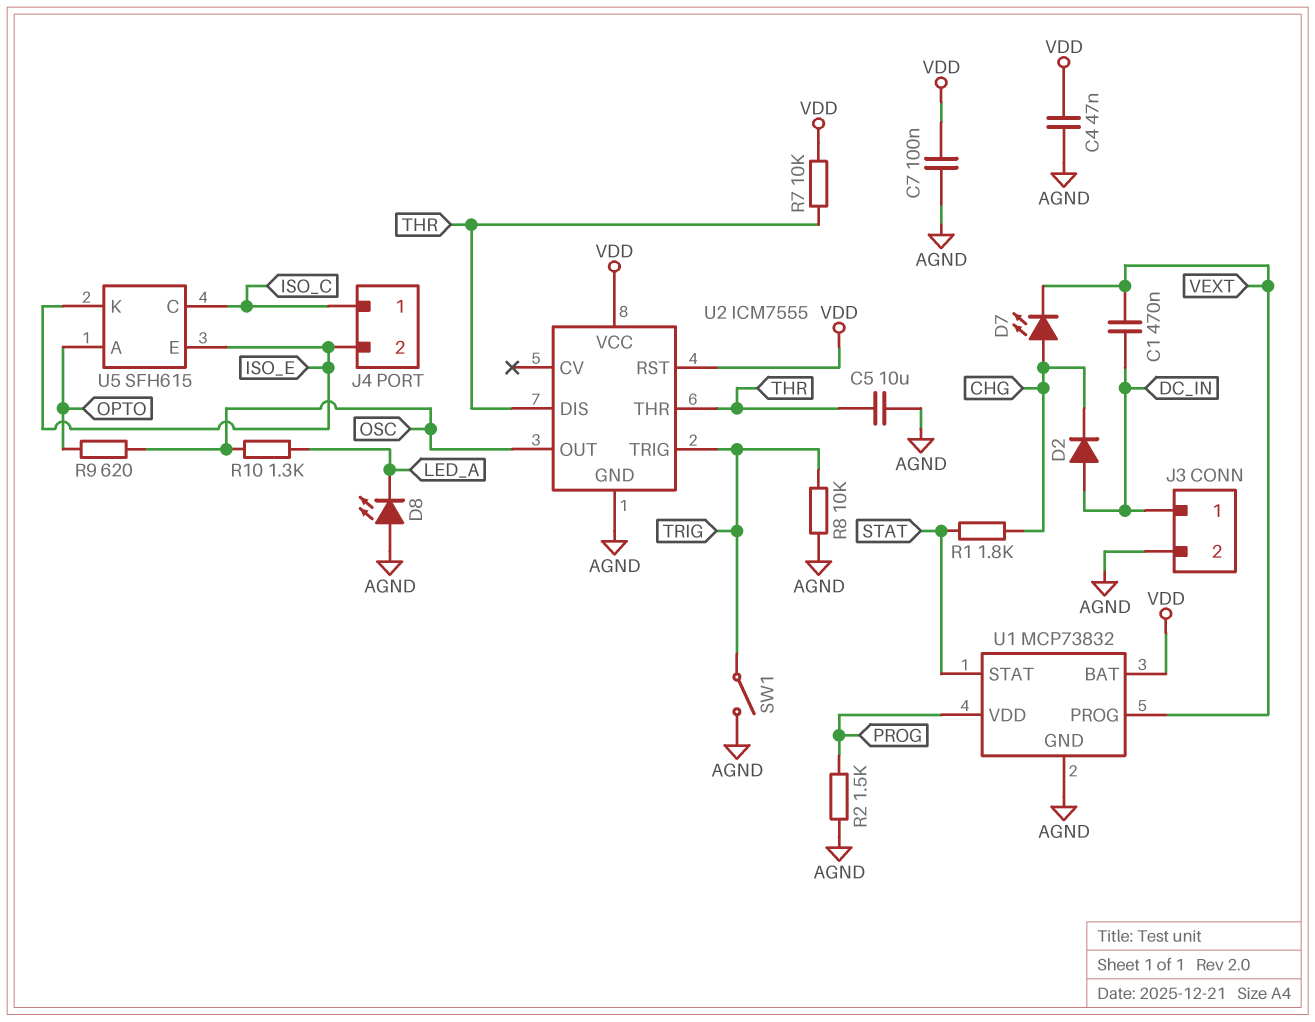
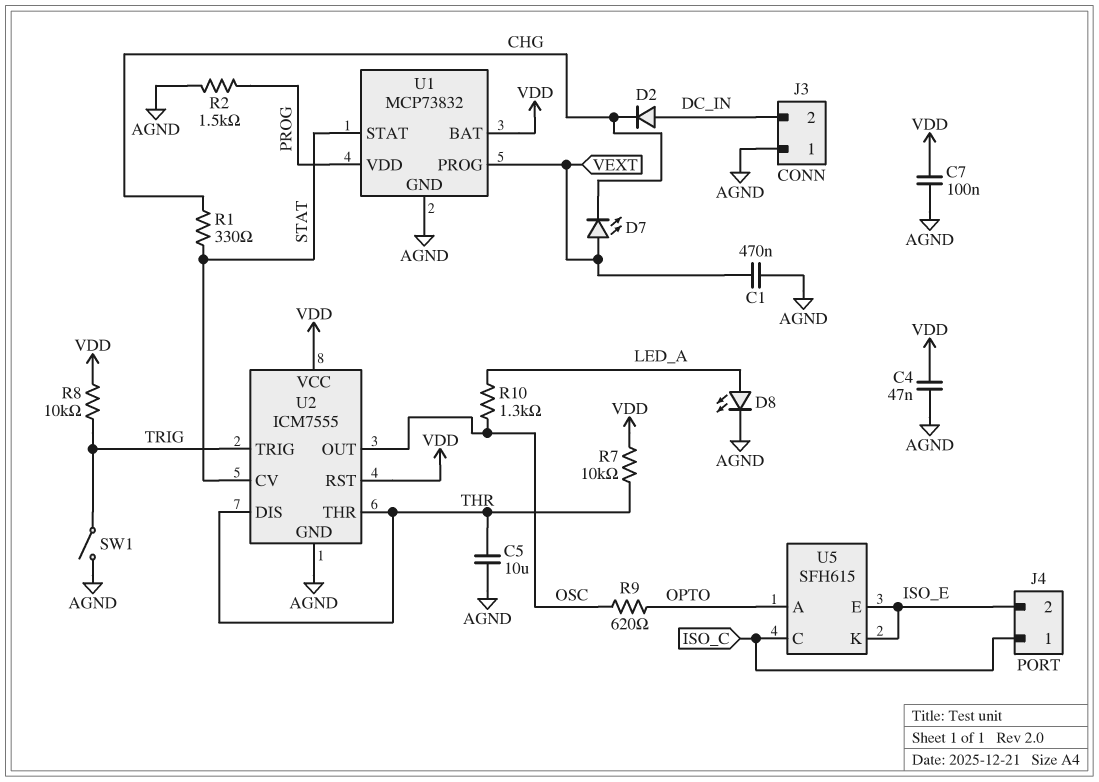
C1: 470nF (DC_IN, VEXT) -> 470nF (AGND, VEXT)
D7: LED (A CHG, K VEXT) -> LED (A VEXT, K CHG)
D8: LED (A AGND, K LED_A) -> LED (A LED_A, K AGND)
J3 pin 1: DC_IN -> AGND
J3 pin 2: AGND -> DC_IN
R1: 1.8k (CHG, STAT) -> 330 (CHG, STAT)
R8: 10k (AGND, TRIG) -> 10k (TRIG, VDD)
U2 pin CV: none -> STAT

